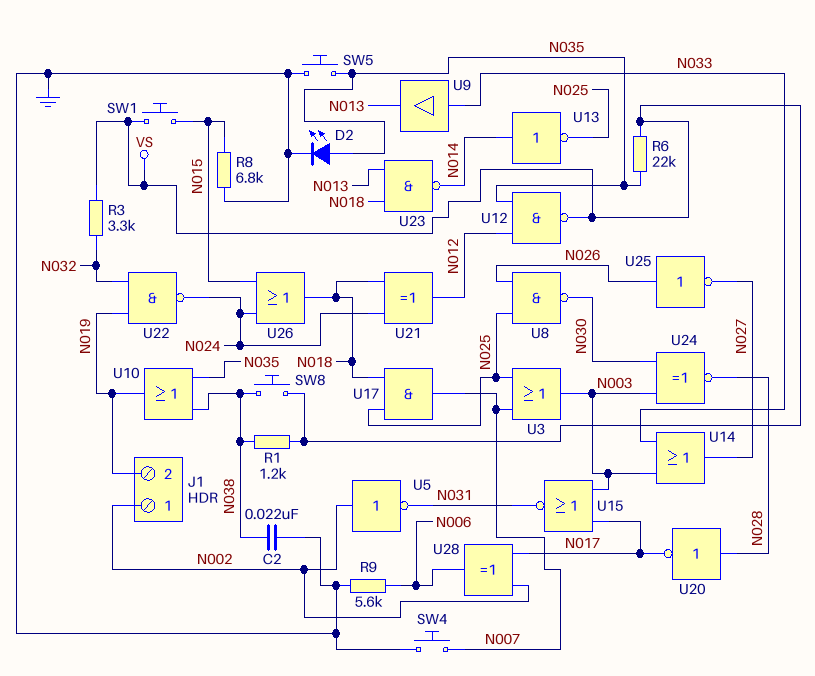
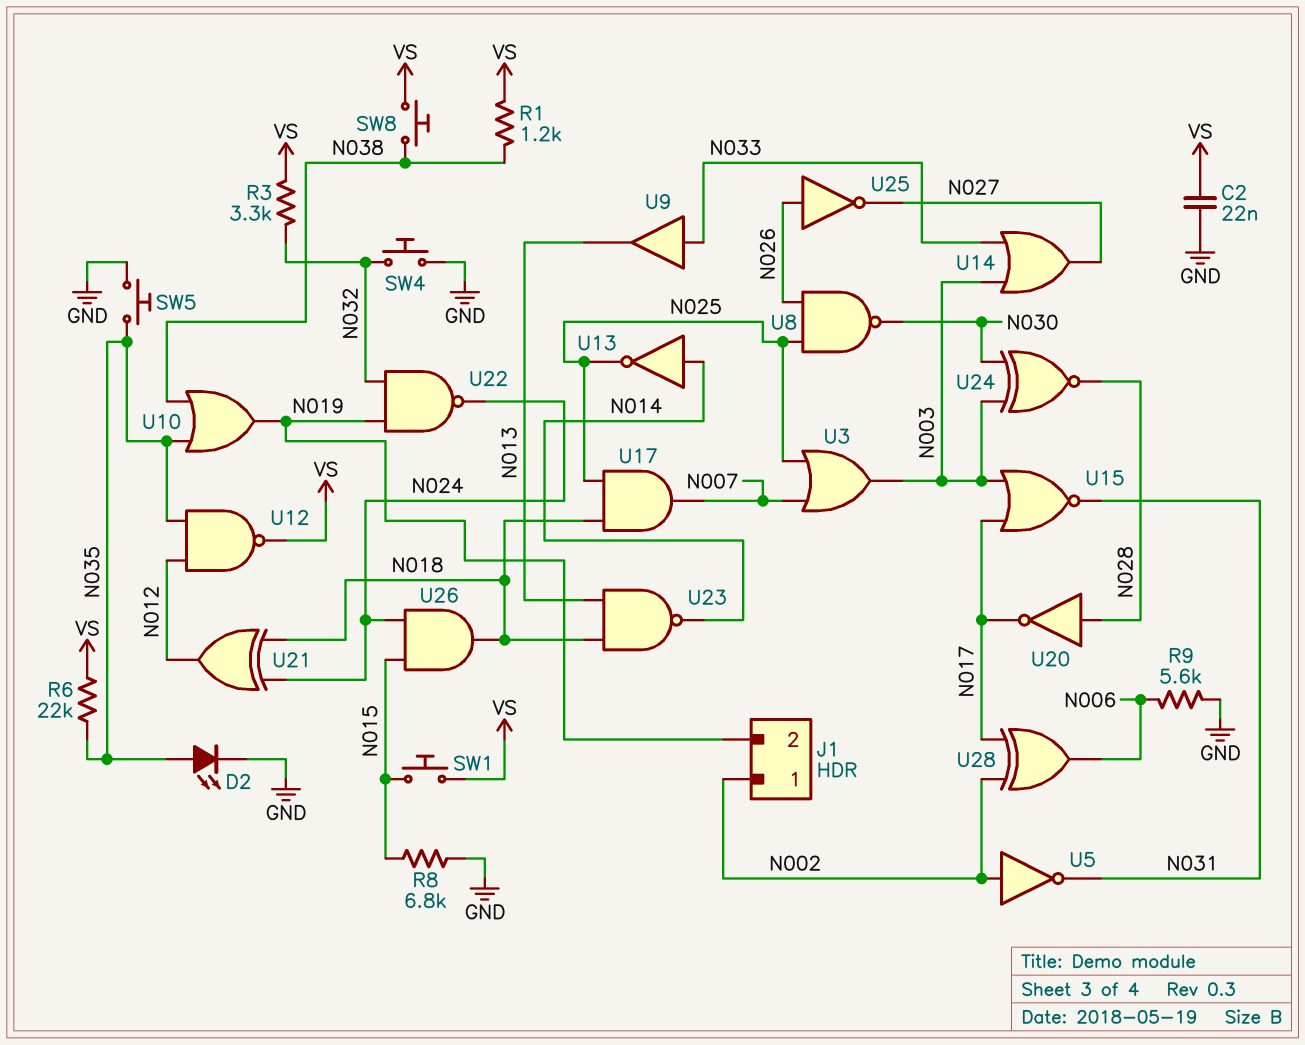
C2: 22nF (GND, N038) -> 22nF (GND, VS)
SW4: button (GND, N007) -> button (GND, N032)
U26: OR (in N015, in N024, out N018) -> AND (in N015, in N024, out N018)

